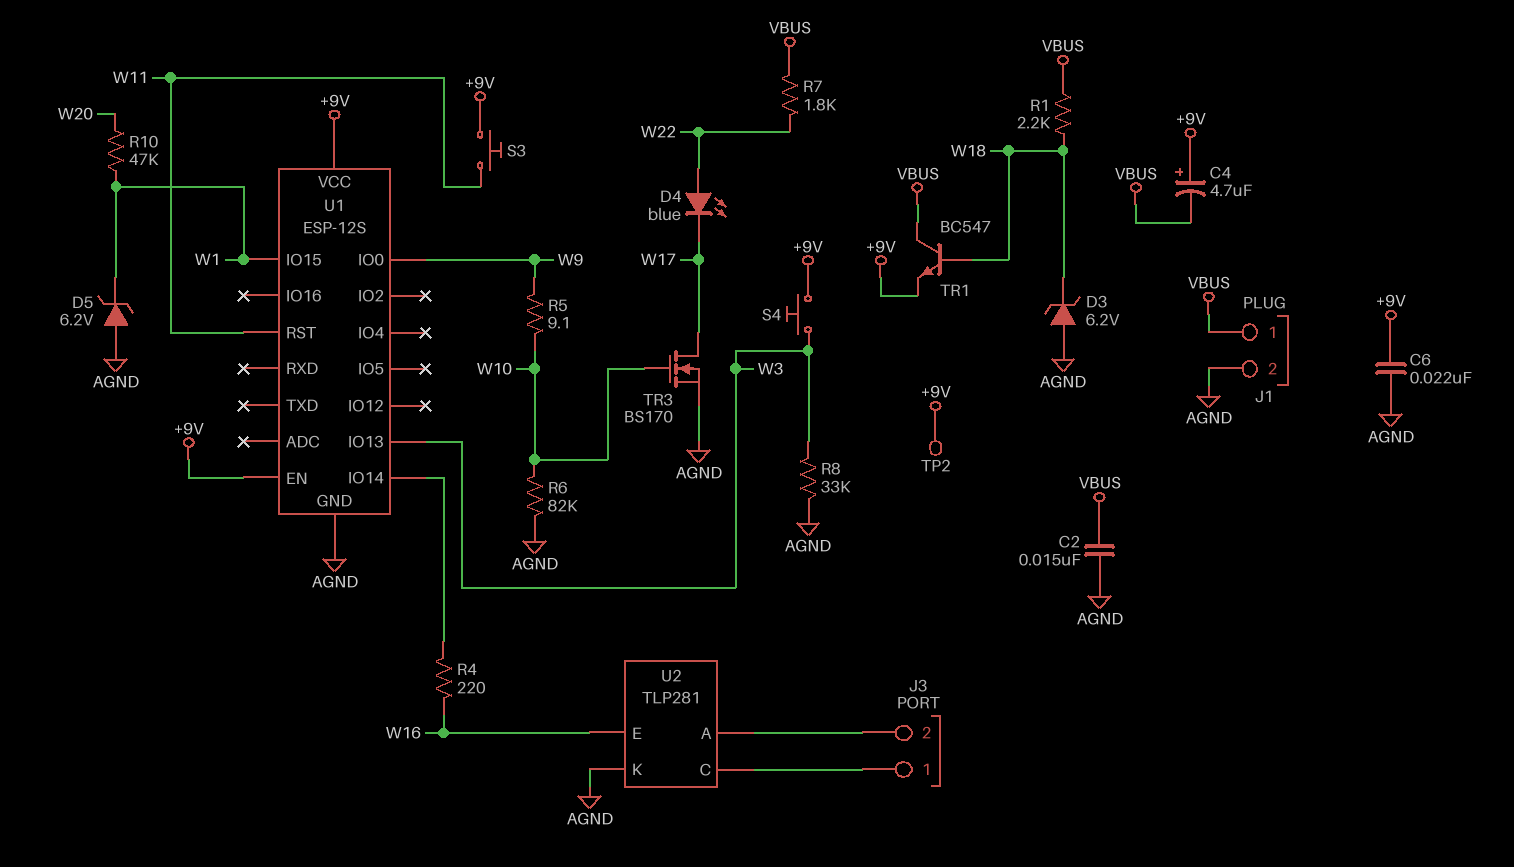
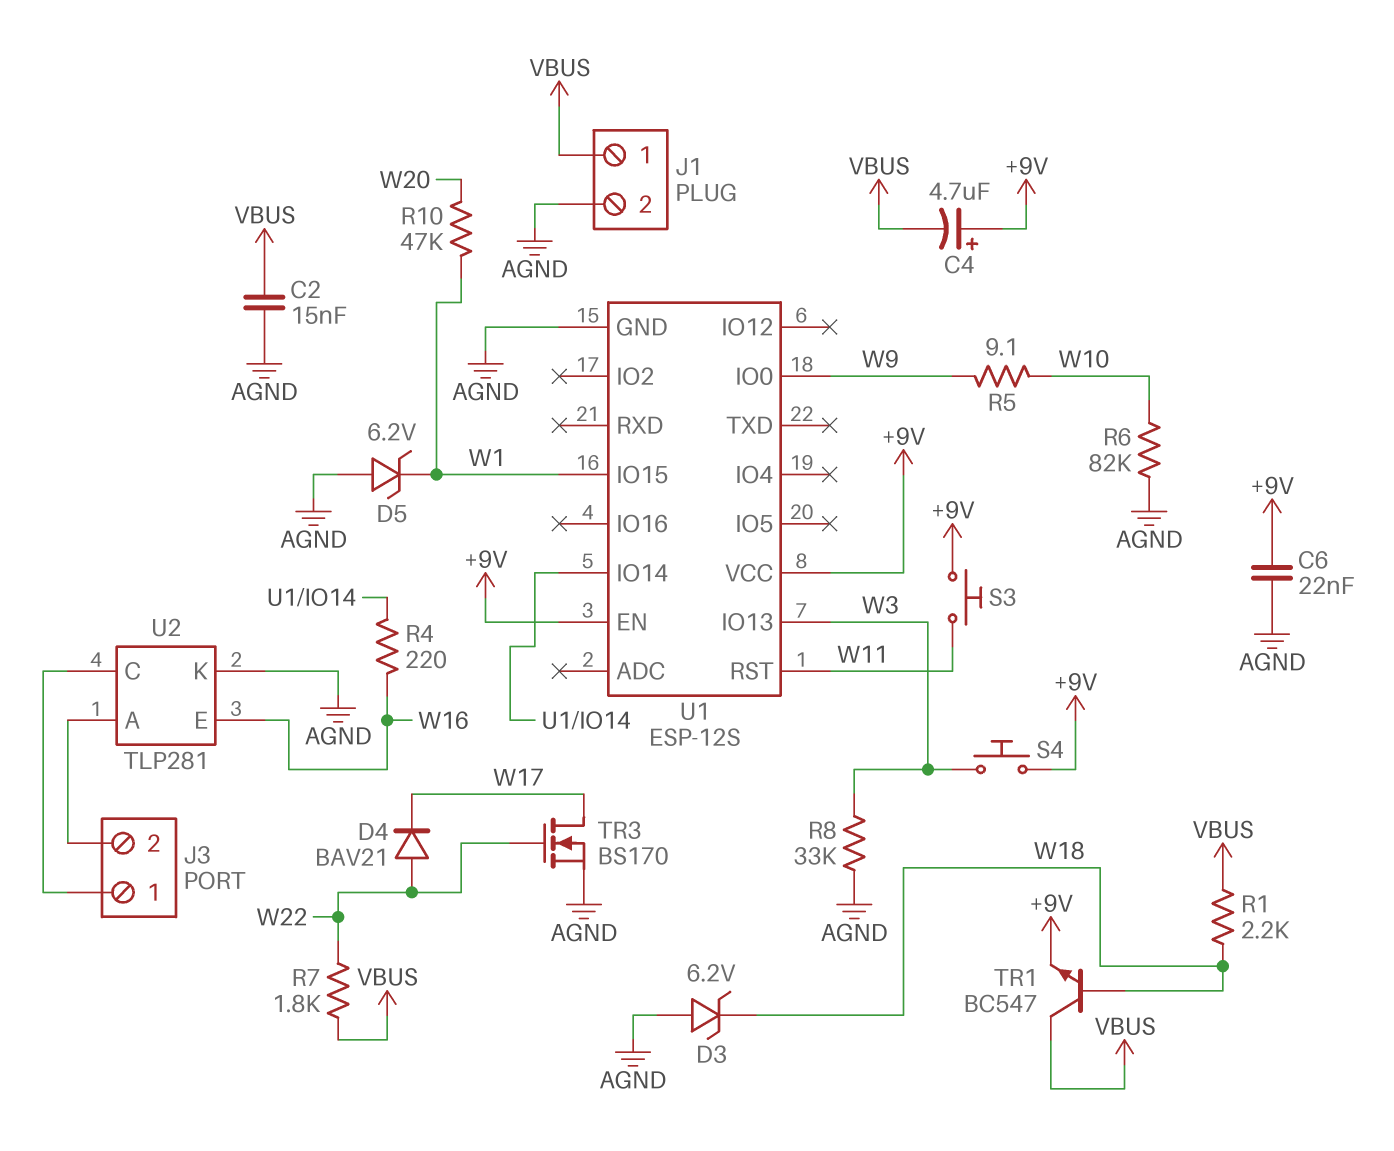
D4: LED blue (A W22, K W17) -> diode BAV21 (A W22, K W17)
TP2: test point (+9V) -> none
TR3: NMOS BS170 (G W10, D W17, S AGND) -> NMOS BS170 (G W22, D W17, S AGND)

